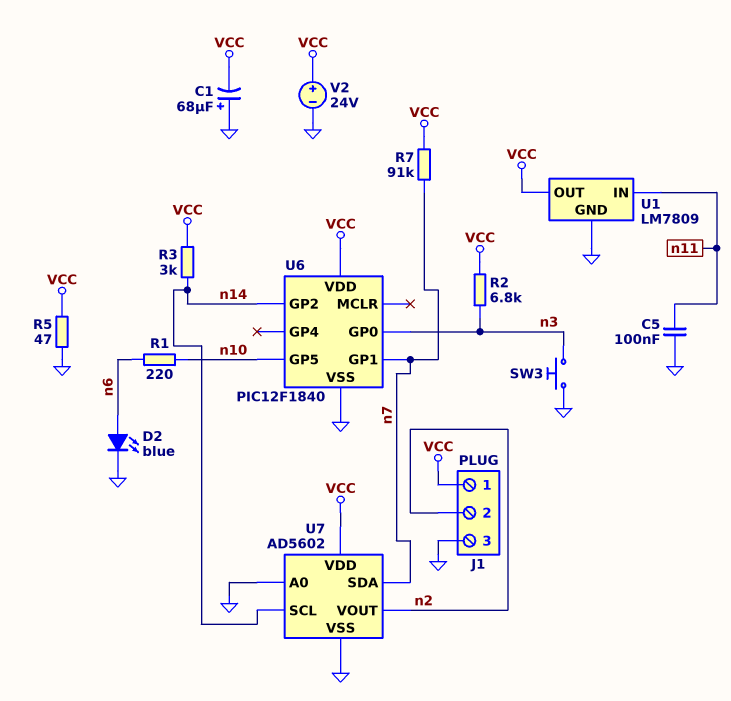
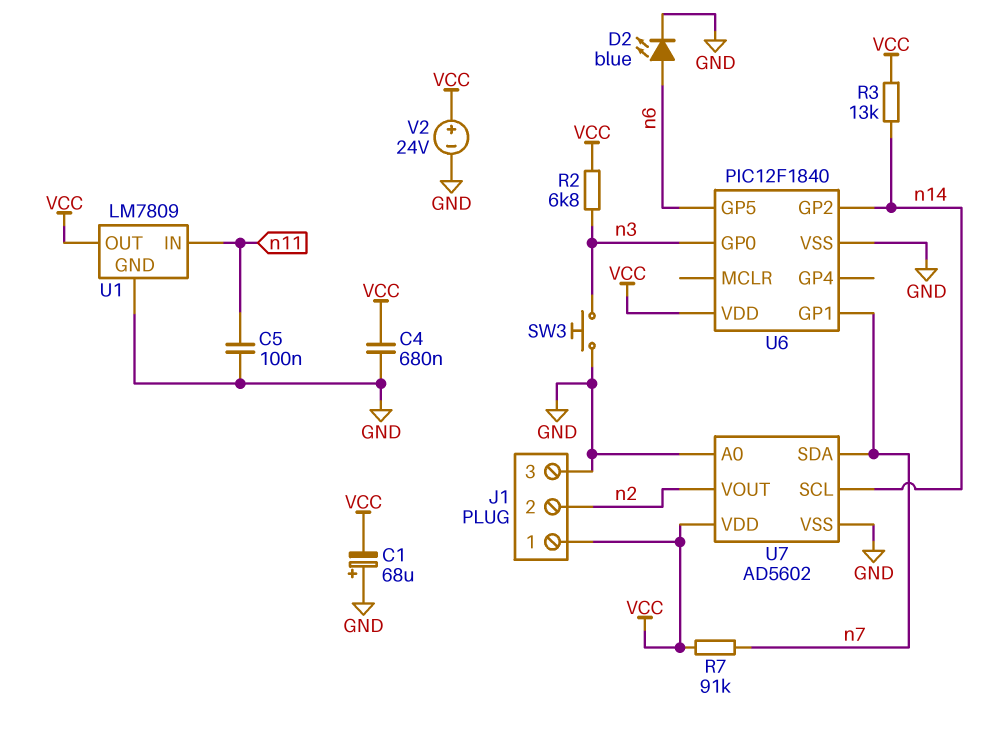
C4: none -> 680nF (GND, VCC)
R1: 220 (n6, n10) -> none
R3: 3k (VCC, n14) -> 13k (VCC, n14)
R5: 47 (GND, VCC) -> none
U6 pin GP5: n10 -> n6

